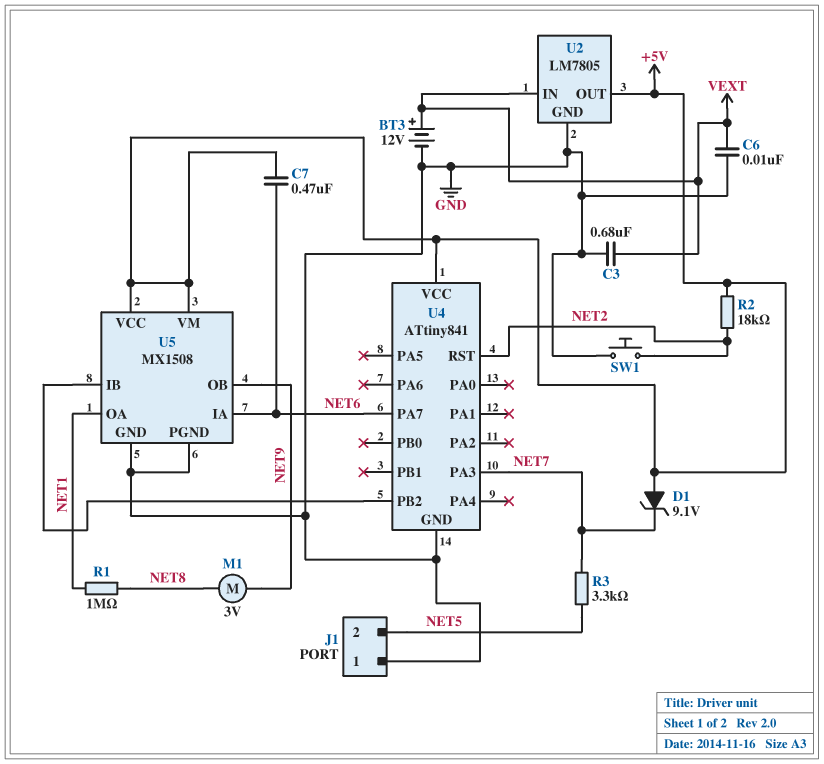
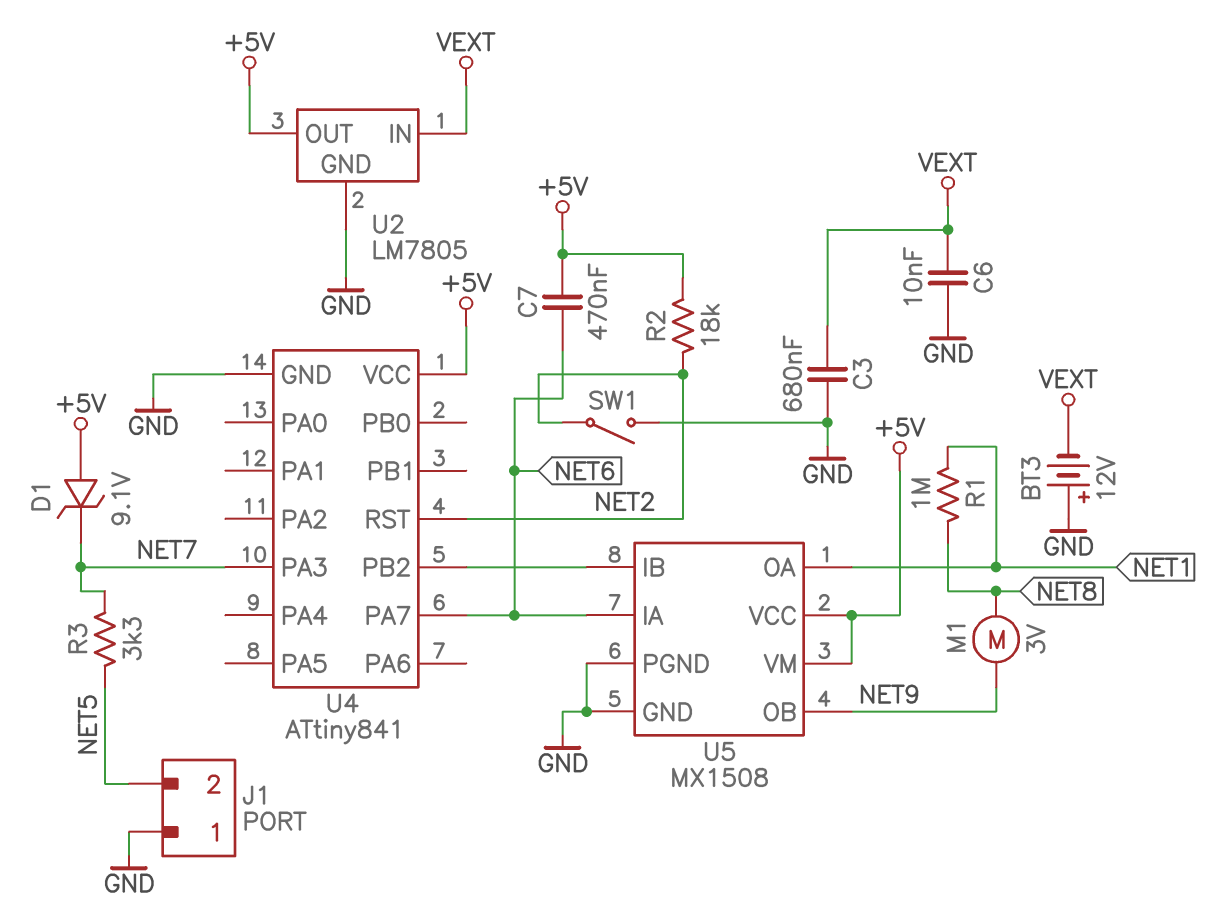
BT3: 12V (plus VEXT, minus GND) -> 12V (plus GND, minus VEXT)
SW1: button (GND, NET2) -> switch (GND, NET2)

